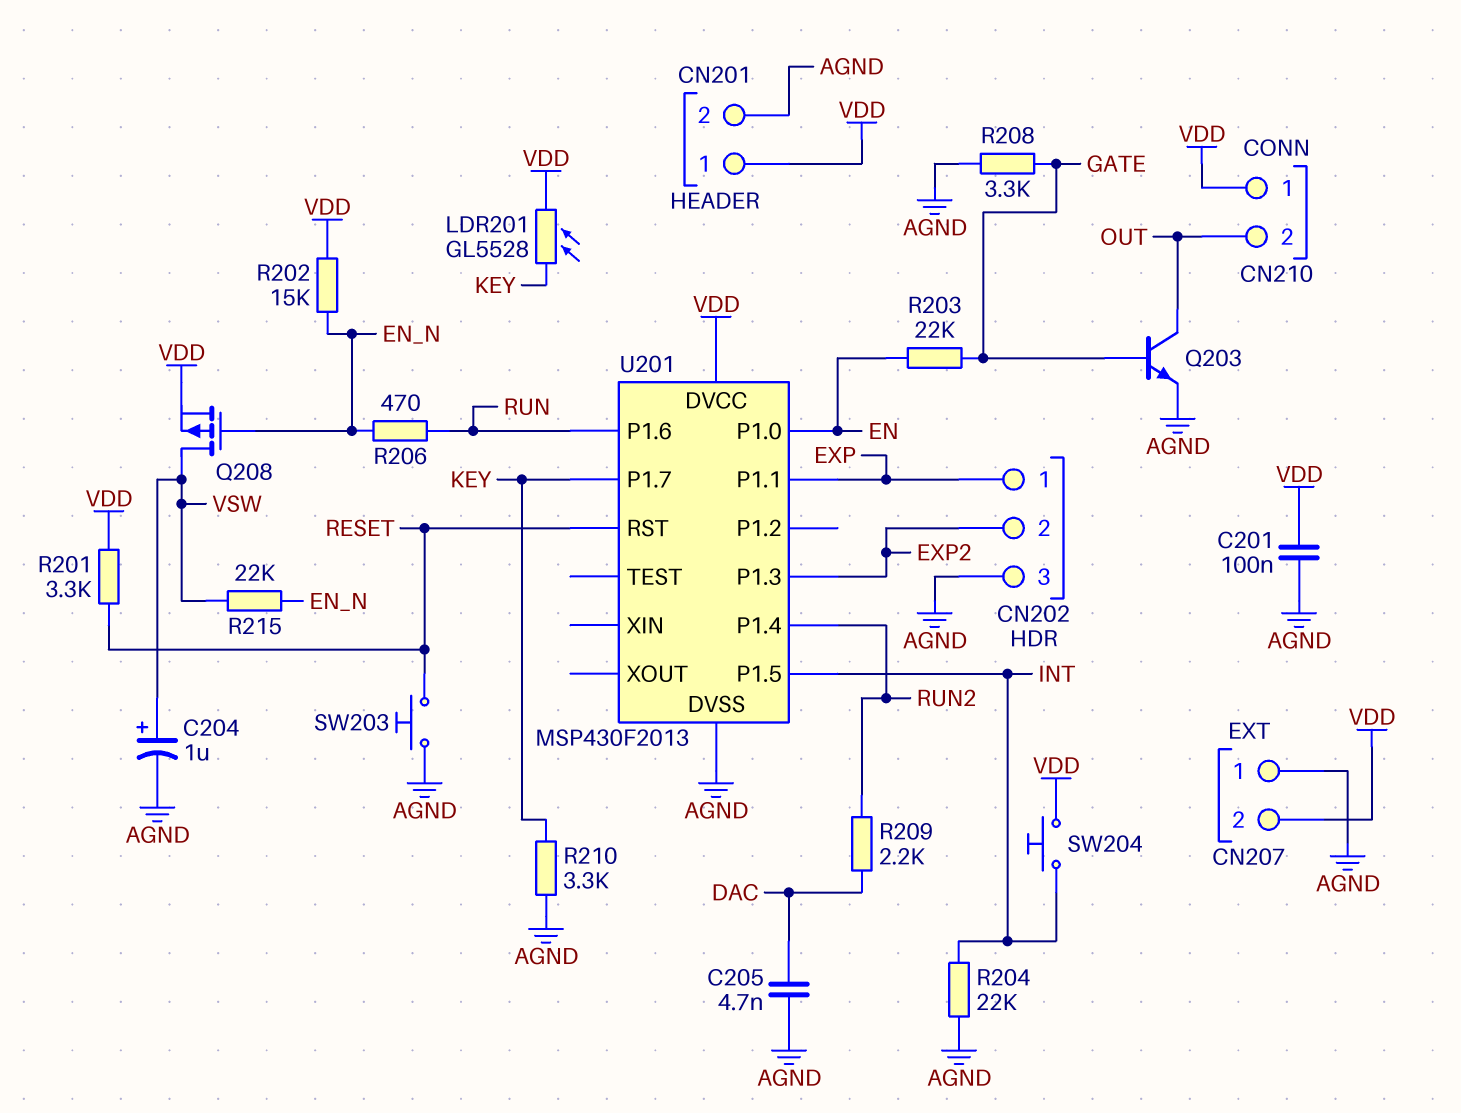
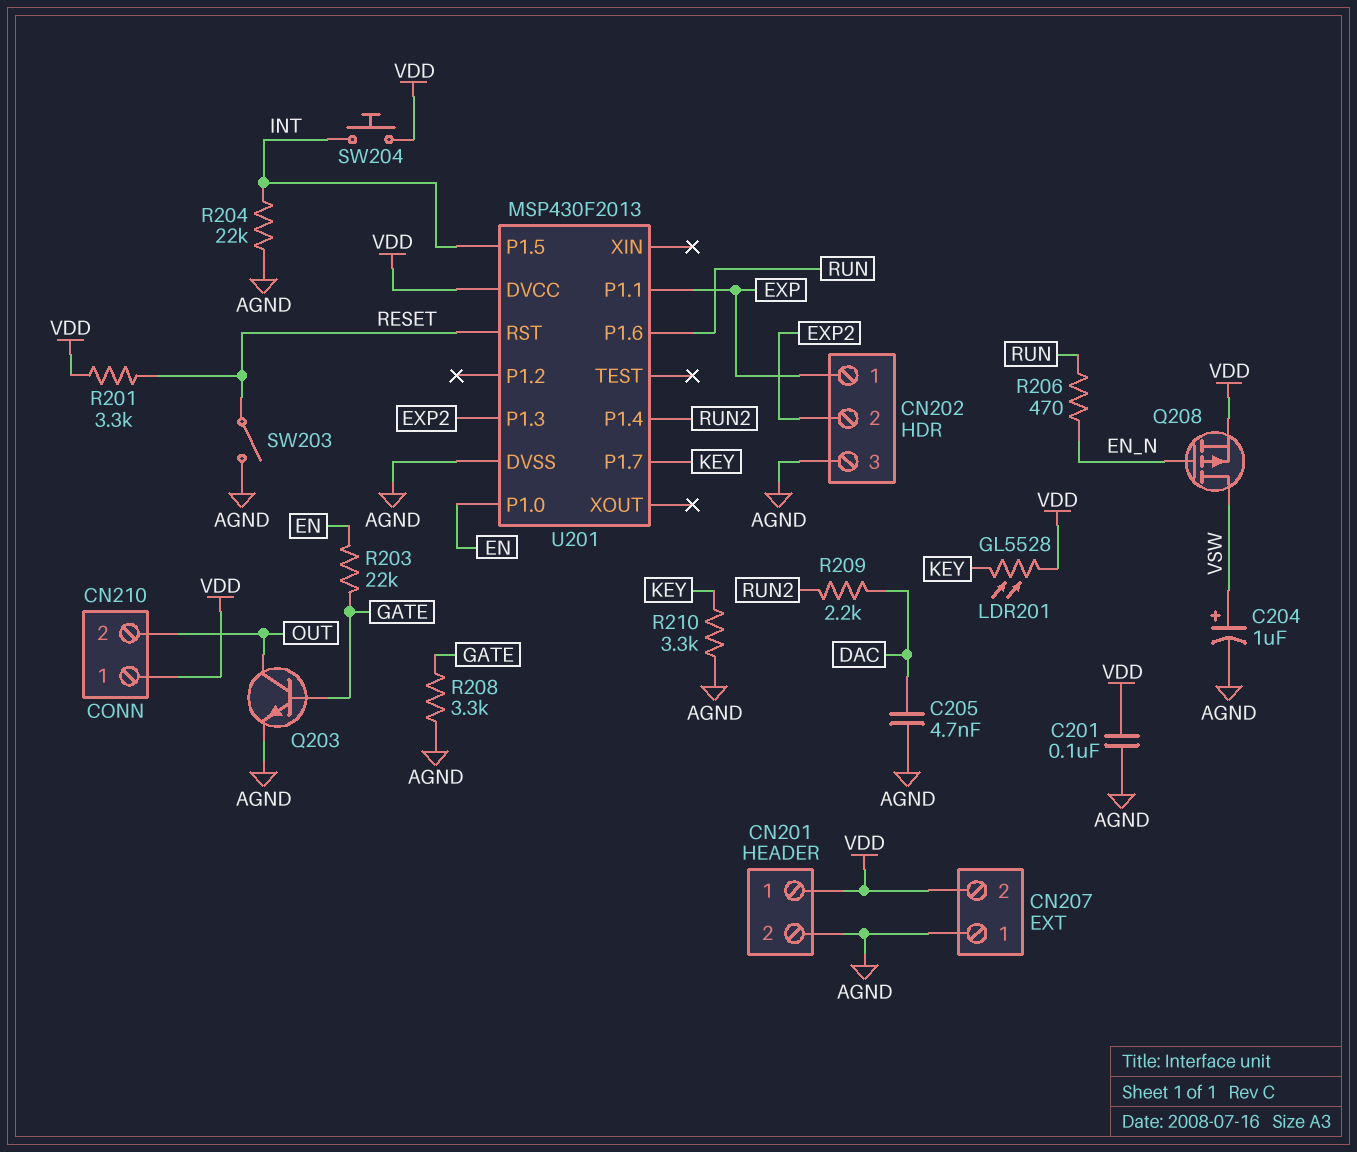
R202: 15k (EN_N, VDD) -> none
R215: 22k (EN_N, VSW) -> none
SW203: button (AGND, RESET) -> switch (AGND, RESET)

